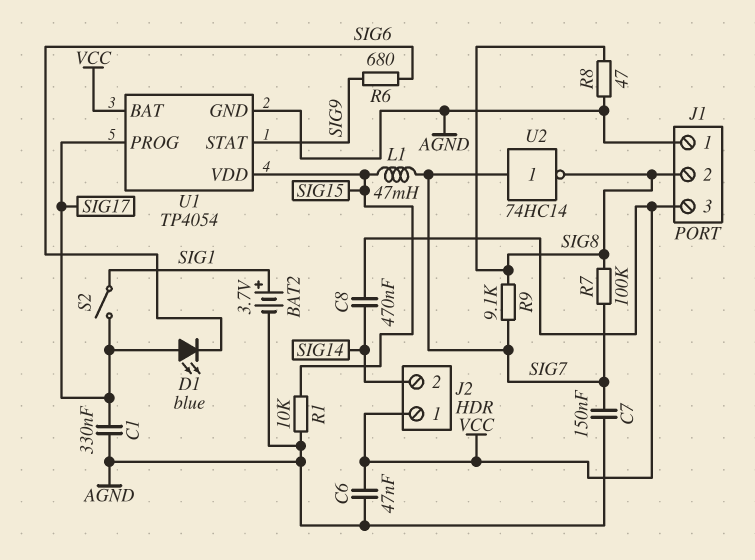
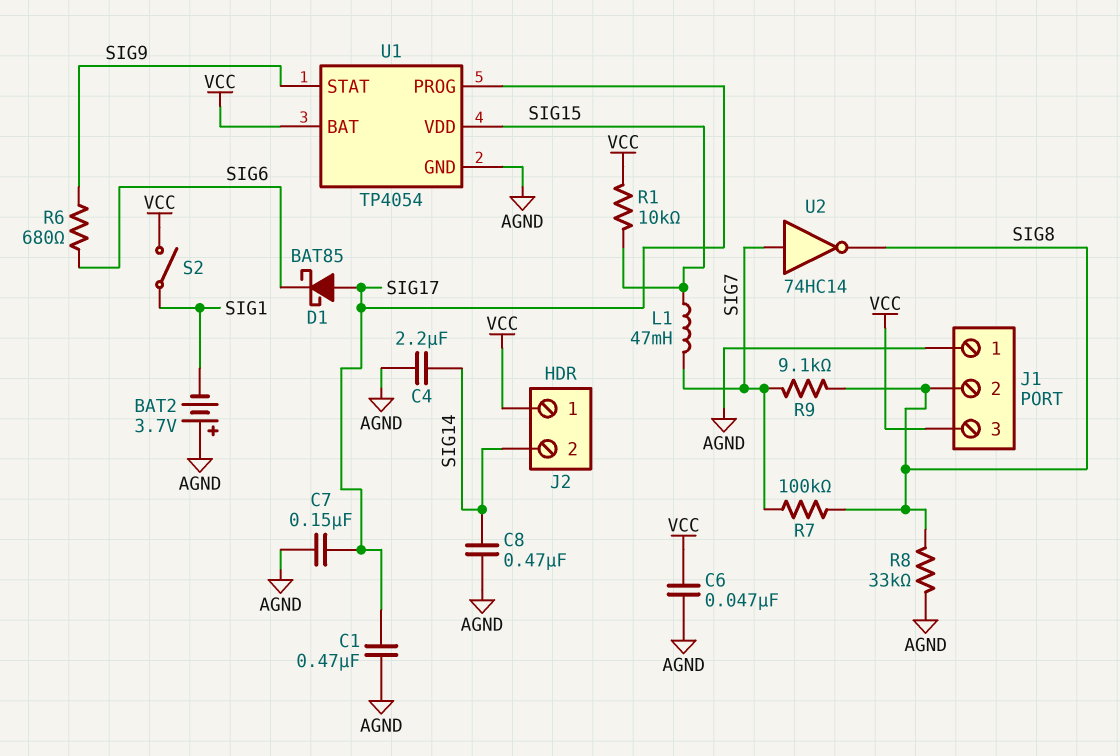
BAT2: 3.7V (plus SIG1, minus AGND) -> 3.7V (plus AGND, minus SIG1)
C1: 330nF (AGND, SIG17) -> 470nF (AGND, SIG17)
C4: none -> 2.2uF (AGND, SIG14)
C7: 150nF (AGND, SIG7) -> 150nF (AGND, SIG17)
C8: 470nF (SIG14, VCC) -> 470nF (AGND, SIG14)
D1: LED blue (A SIG17, K SIG6) -> schottky BAT85 (A SIG17, K SIG6)
R1: 10k (AGND, SIG15) -> 10k (SIG15, VCC)
R8: 47 (AGND, SIG8) -> 33k (AGND, SIG8)
S2: switch (SIG1, SIG17) -> switch (SIG1, VCC)

